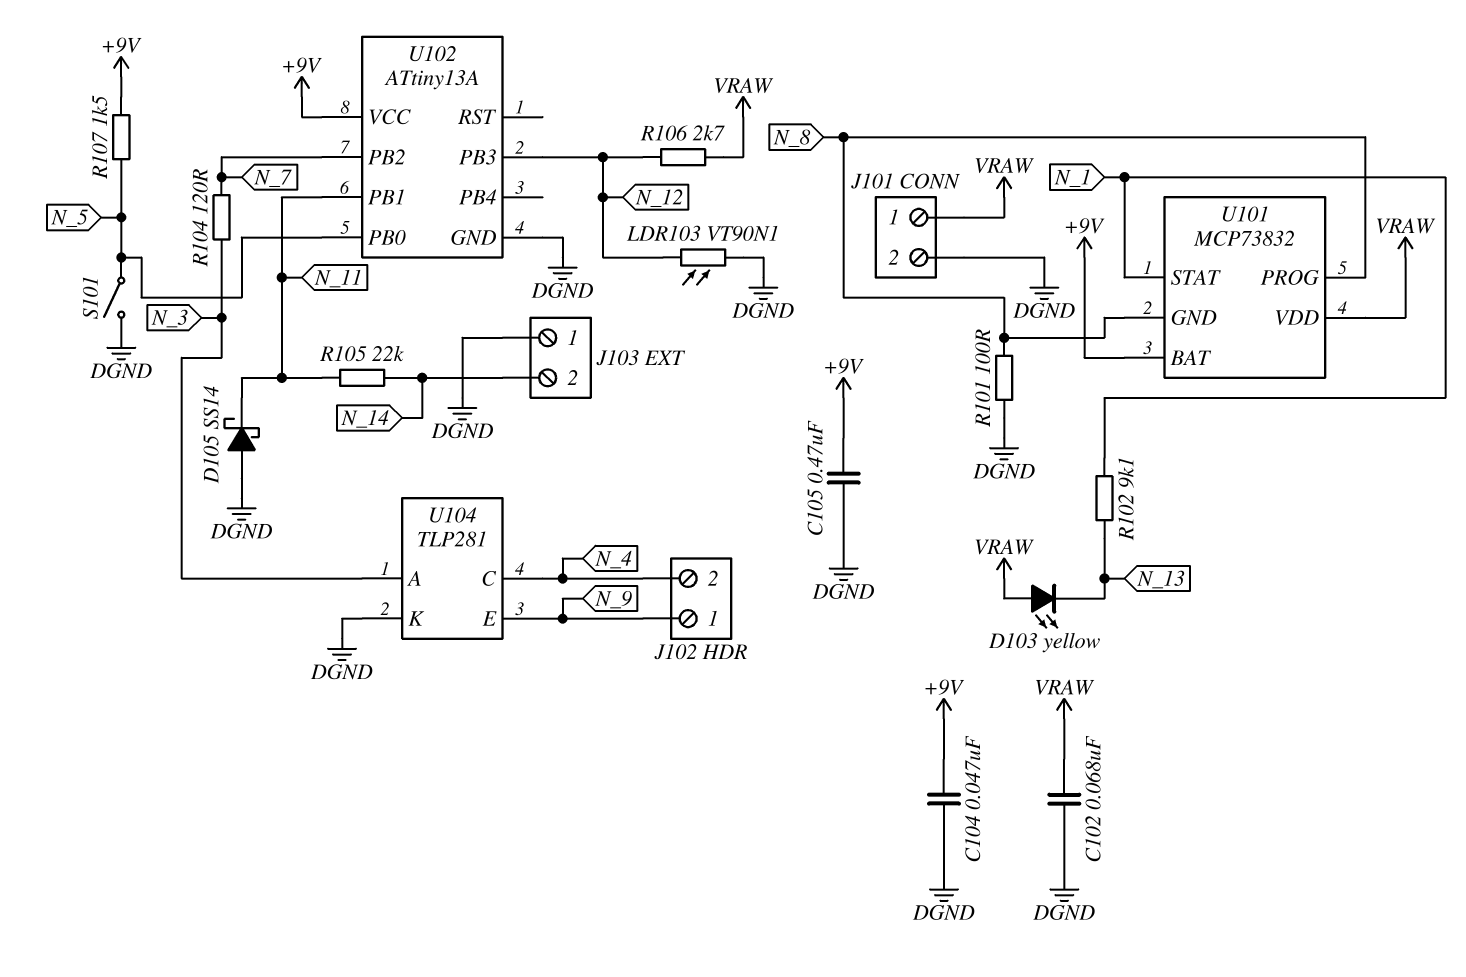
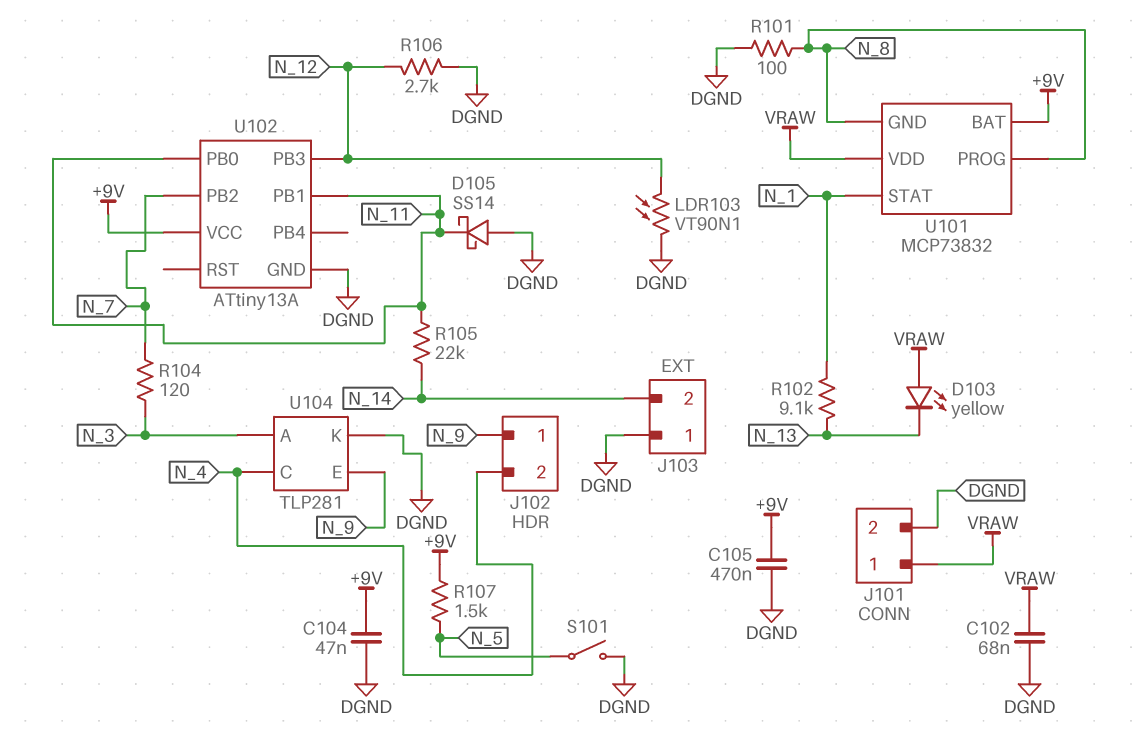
R106: 2.7k (N_12, VRAW) -> 2.7k (DGND, N_12)
U102 pin PB0: N_5 -> N_11

